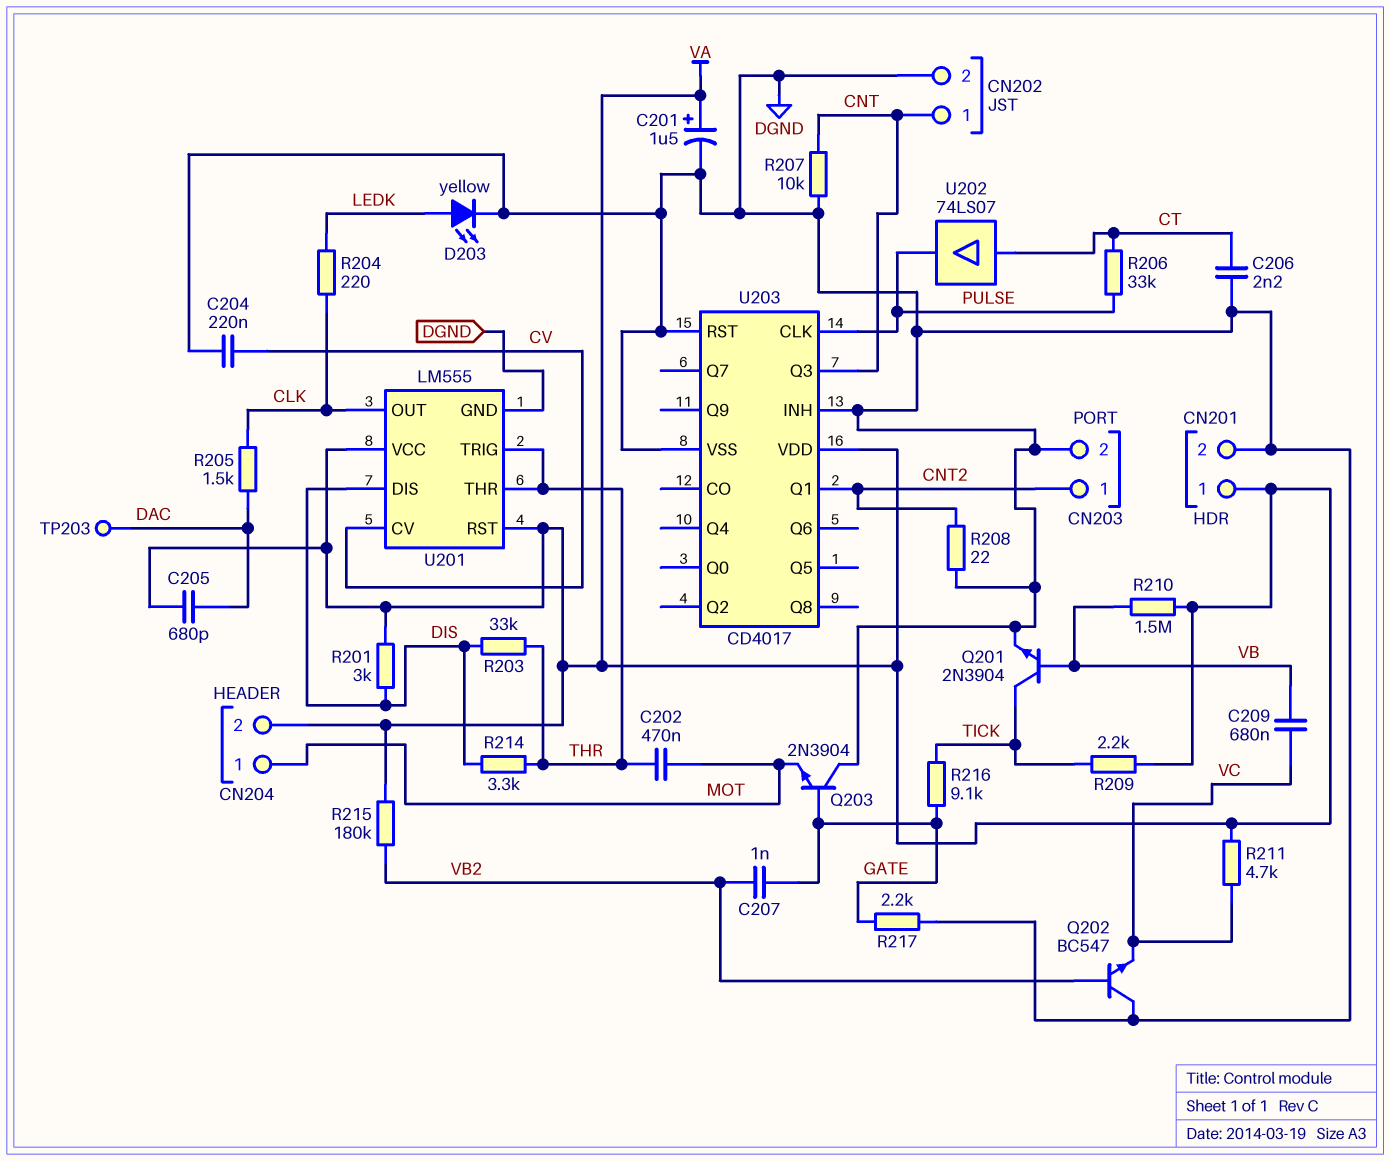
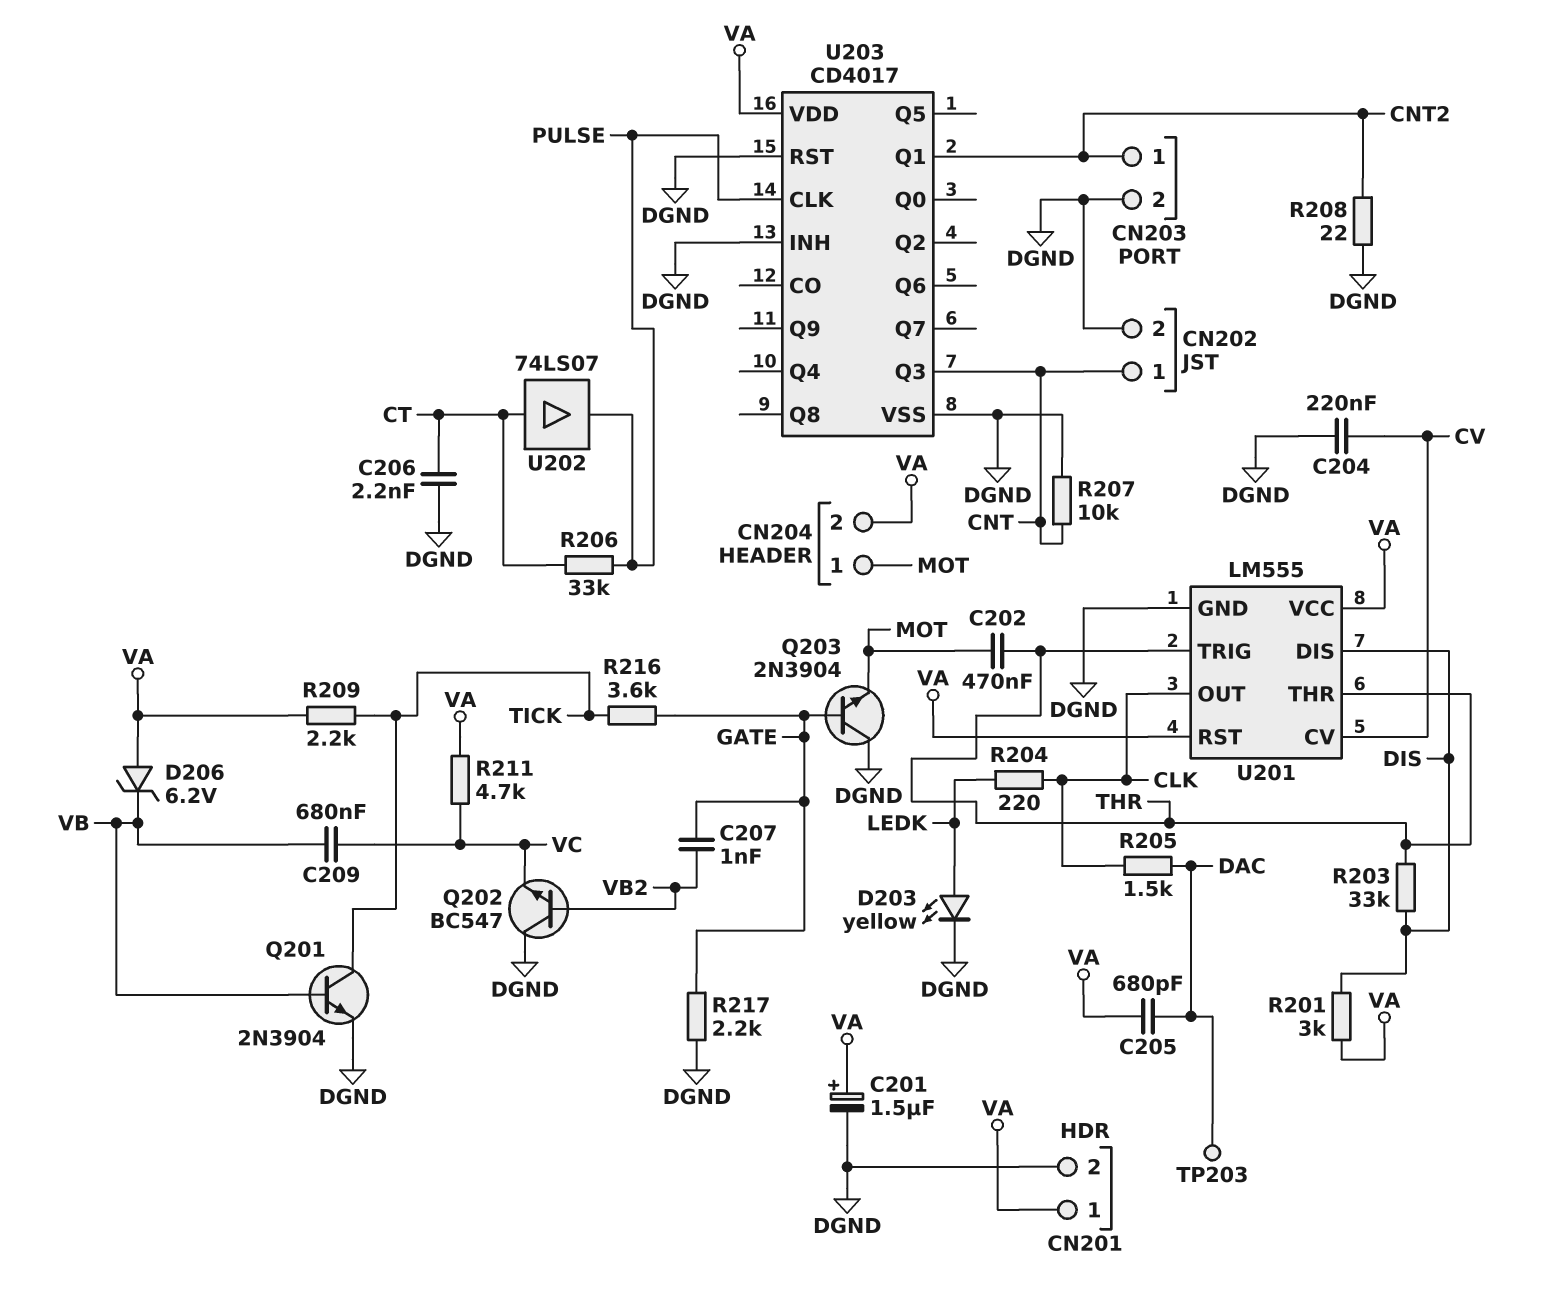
D206: none -> zener 6.2V (A VA, K VB)
R210: 1.5M (VA, VB) -> none
R214: 3.3k (DIS, THR) -> none
R215: 180k (VA, VB2) -> none
R216: 9.1k (GATE, TICK) -> 3.6k (GATE, TICK)

